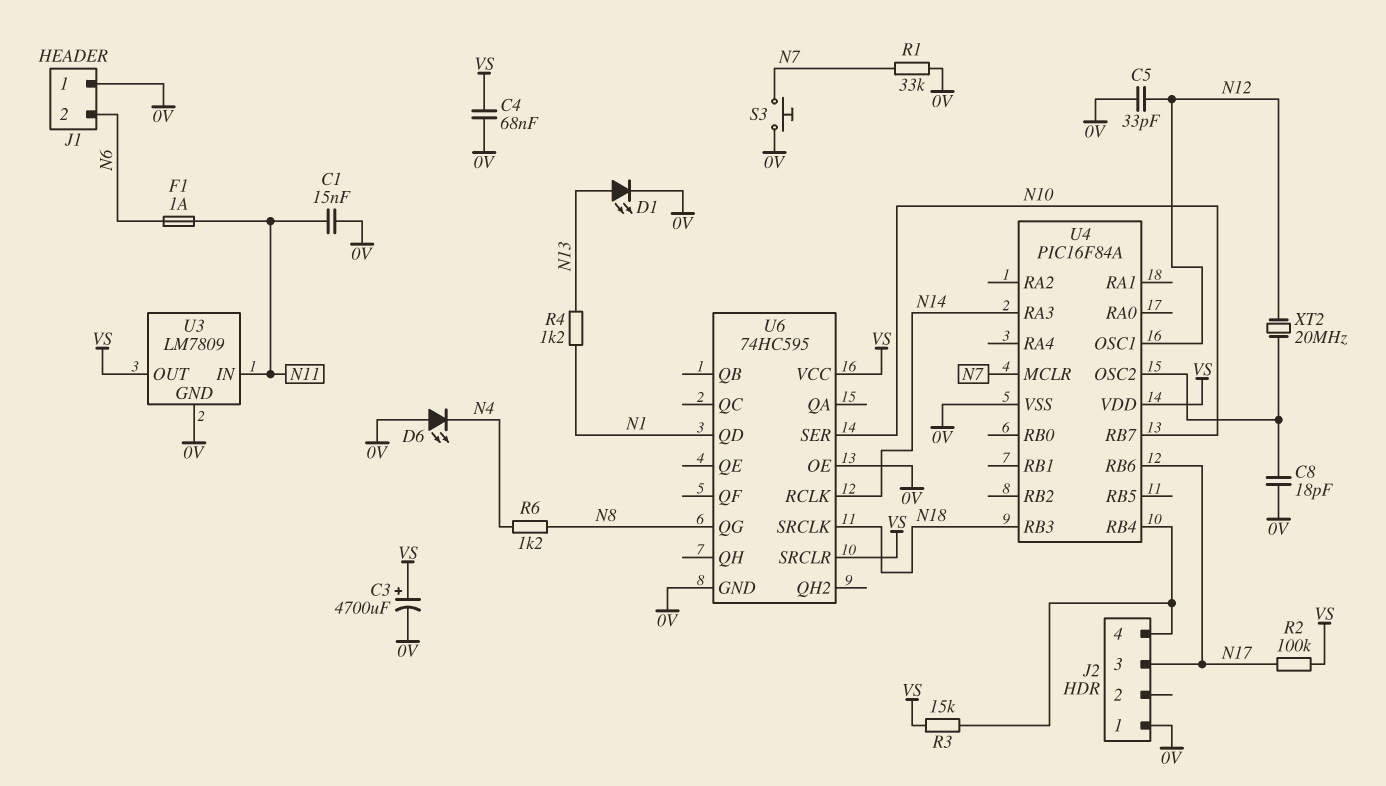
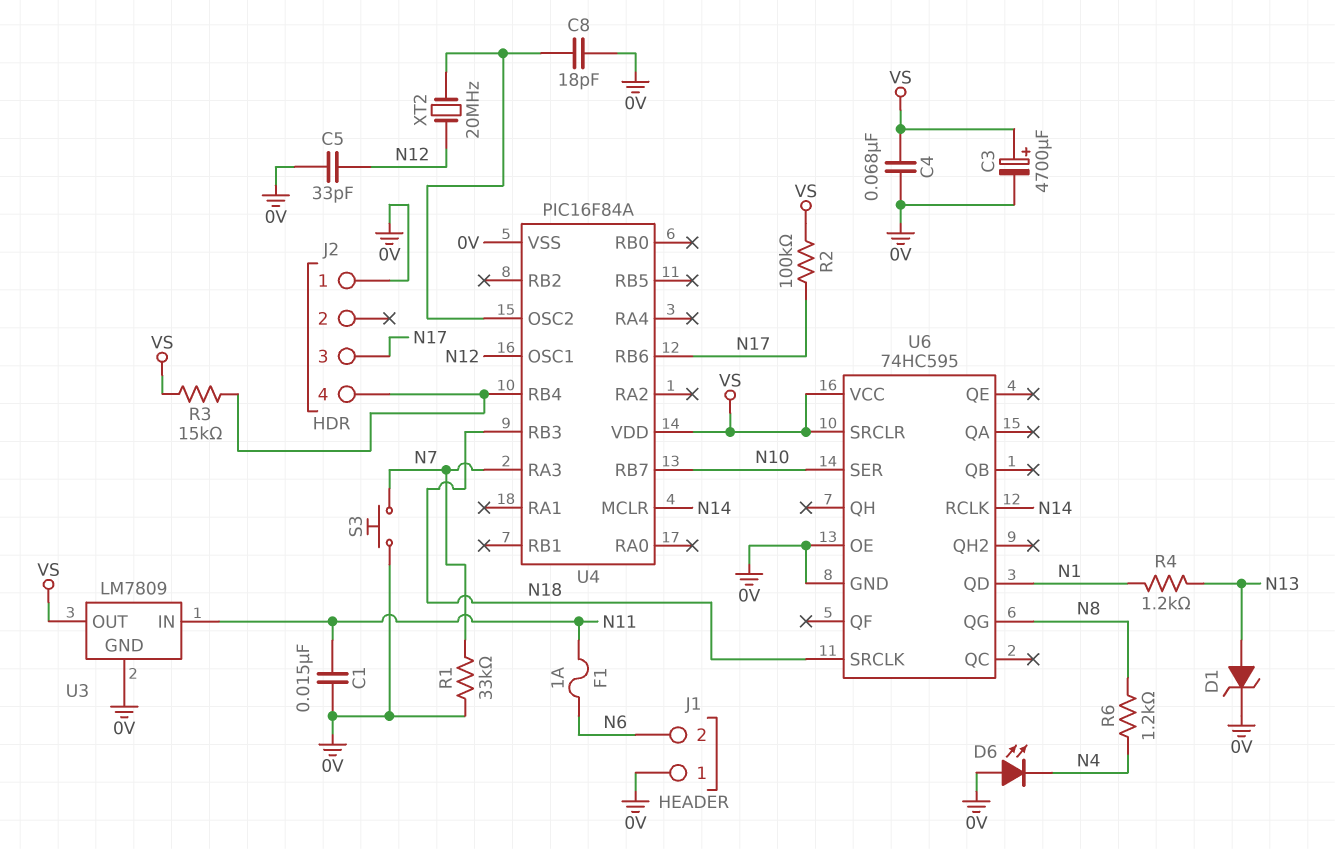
D1: LED (A N13, K 0V) -> zener (A N13, K 0V)
U4 pin MCLR: N7 -> N14
U4 pin RA3: N14 -> N7

